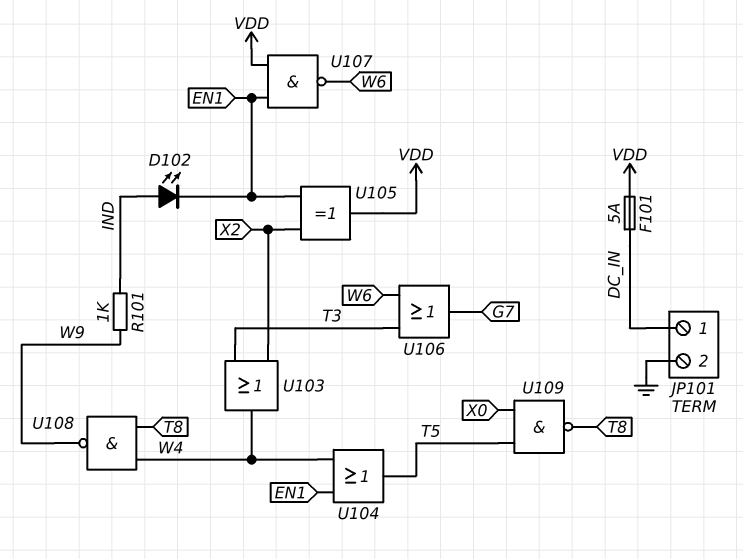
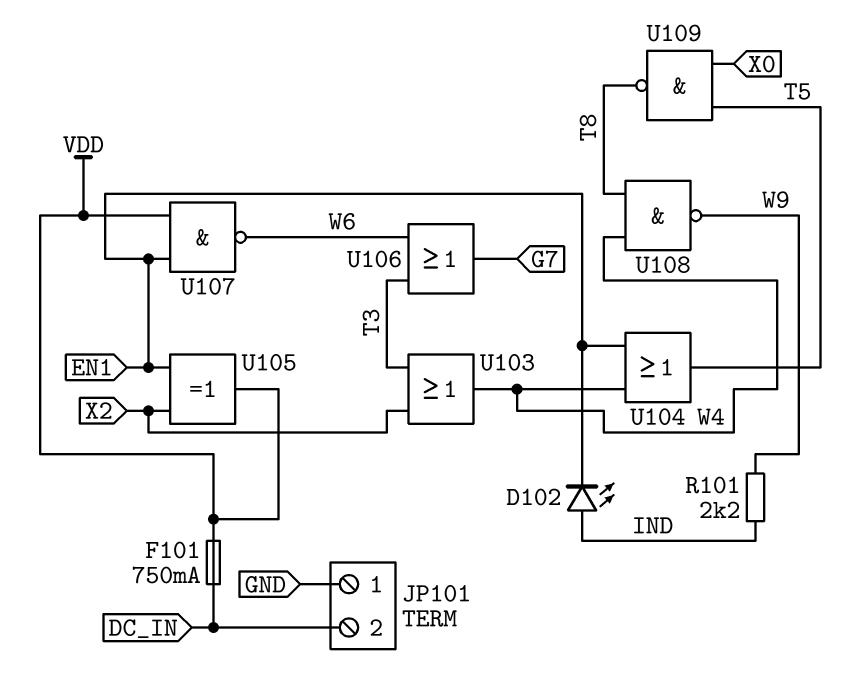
F101: 5A (DC_IN, VDD) -> 750mA (DC_IN, VDD)
JP101 pin 1: DC_IN -> GND
JP101 pin 2: GND -> DC_IN
R101: 1k (IND, W9) -> 2.2k (IND, W9)

